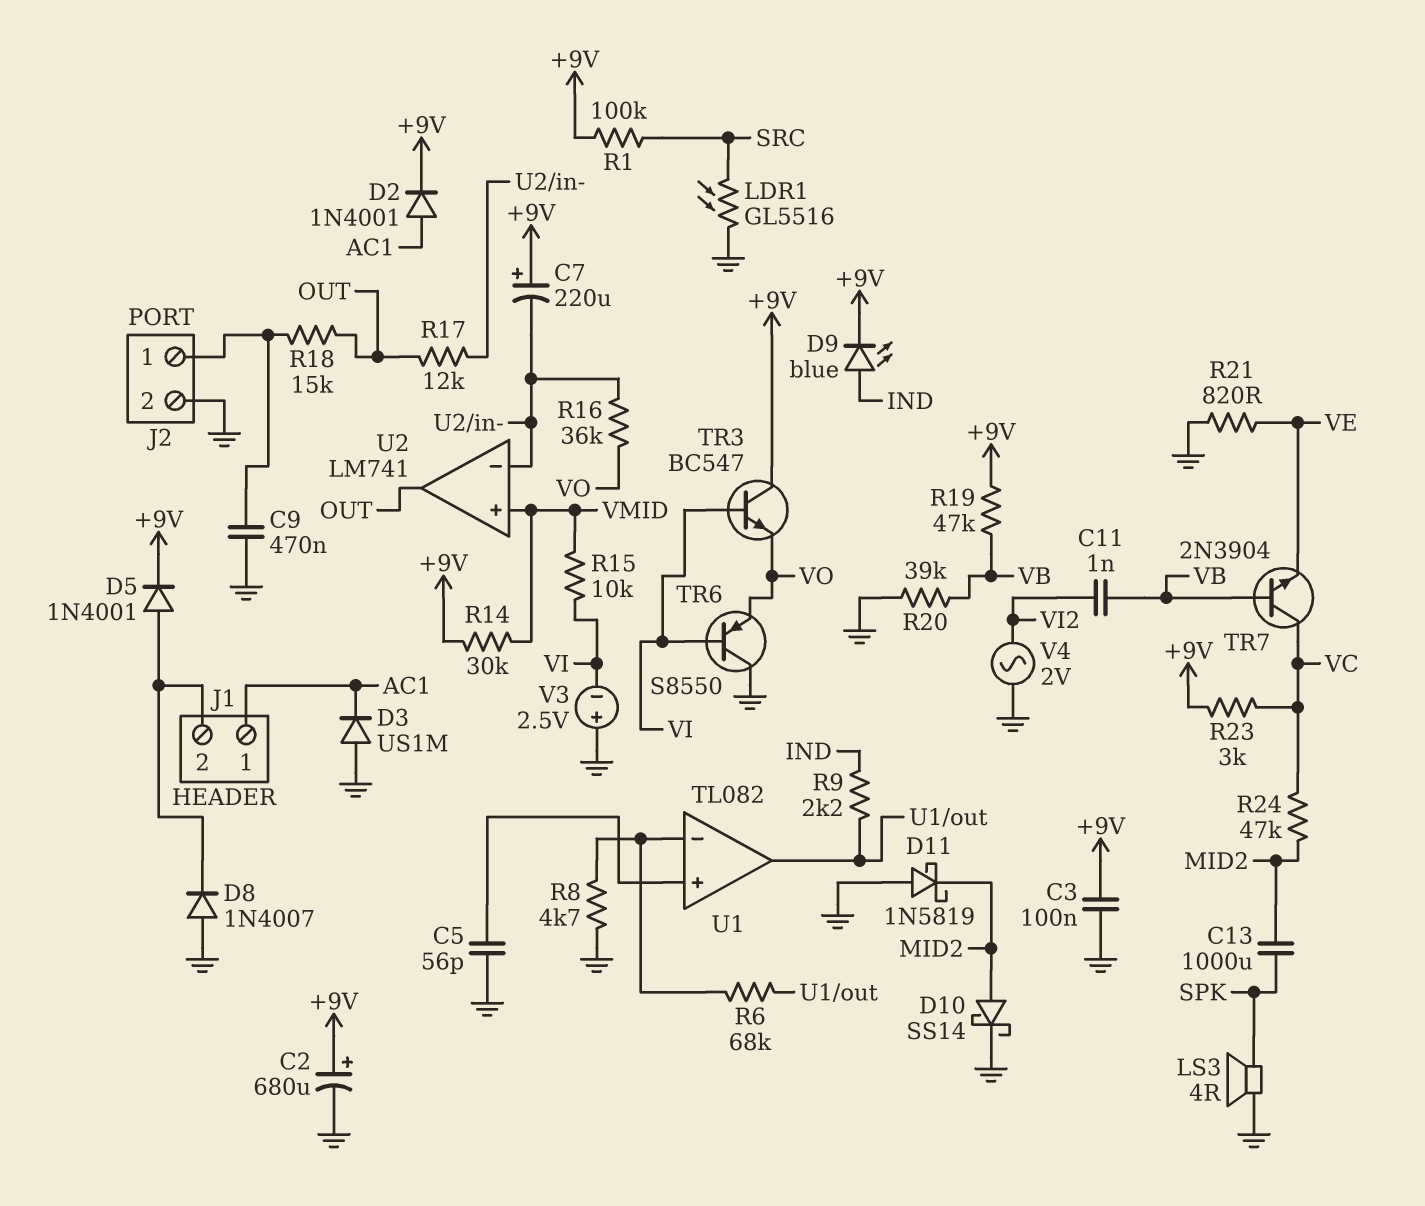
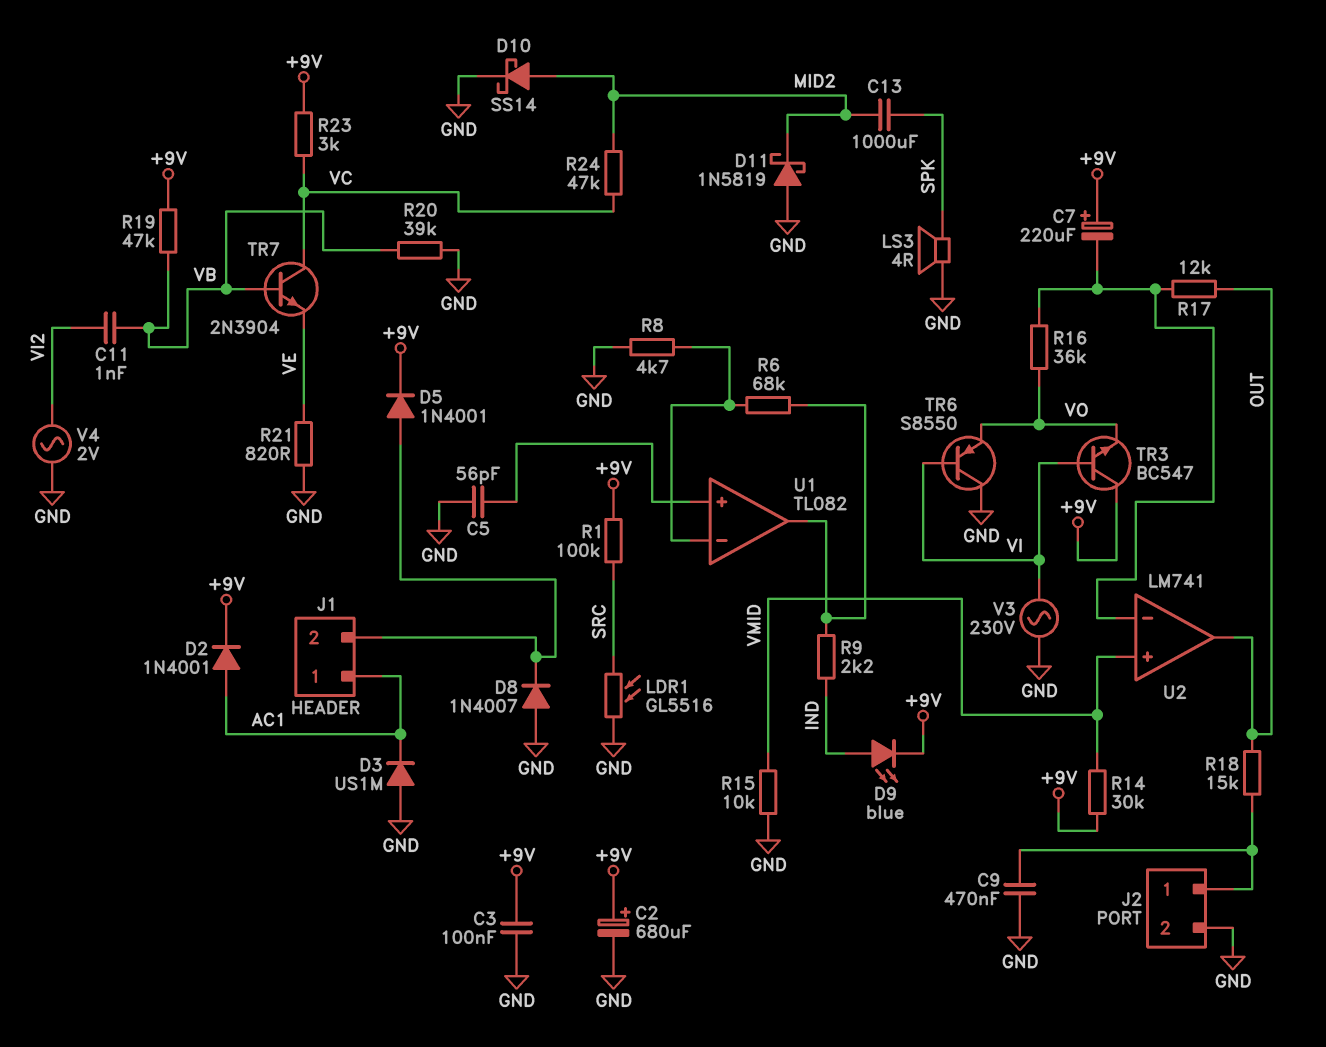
R15: 10k (VI, VMID) -> 10k (GND, VMID)
V3: 2.5V (plus GND, minus VI) -> AC 230V (GND, VI)

